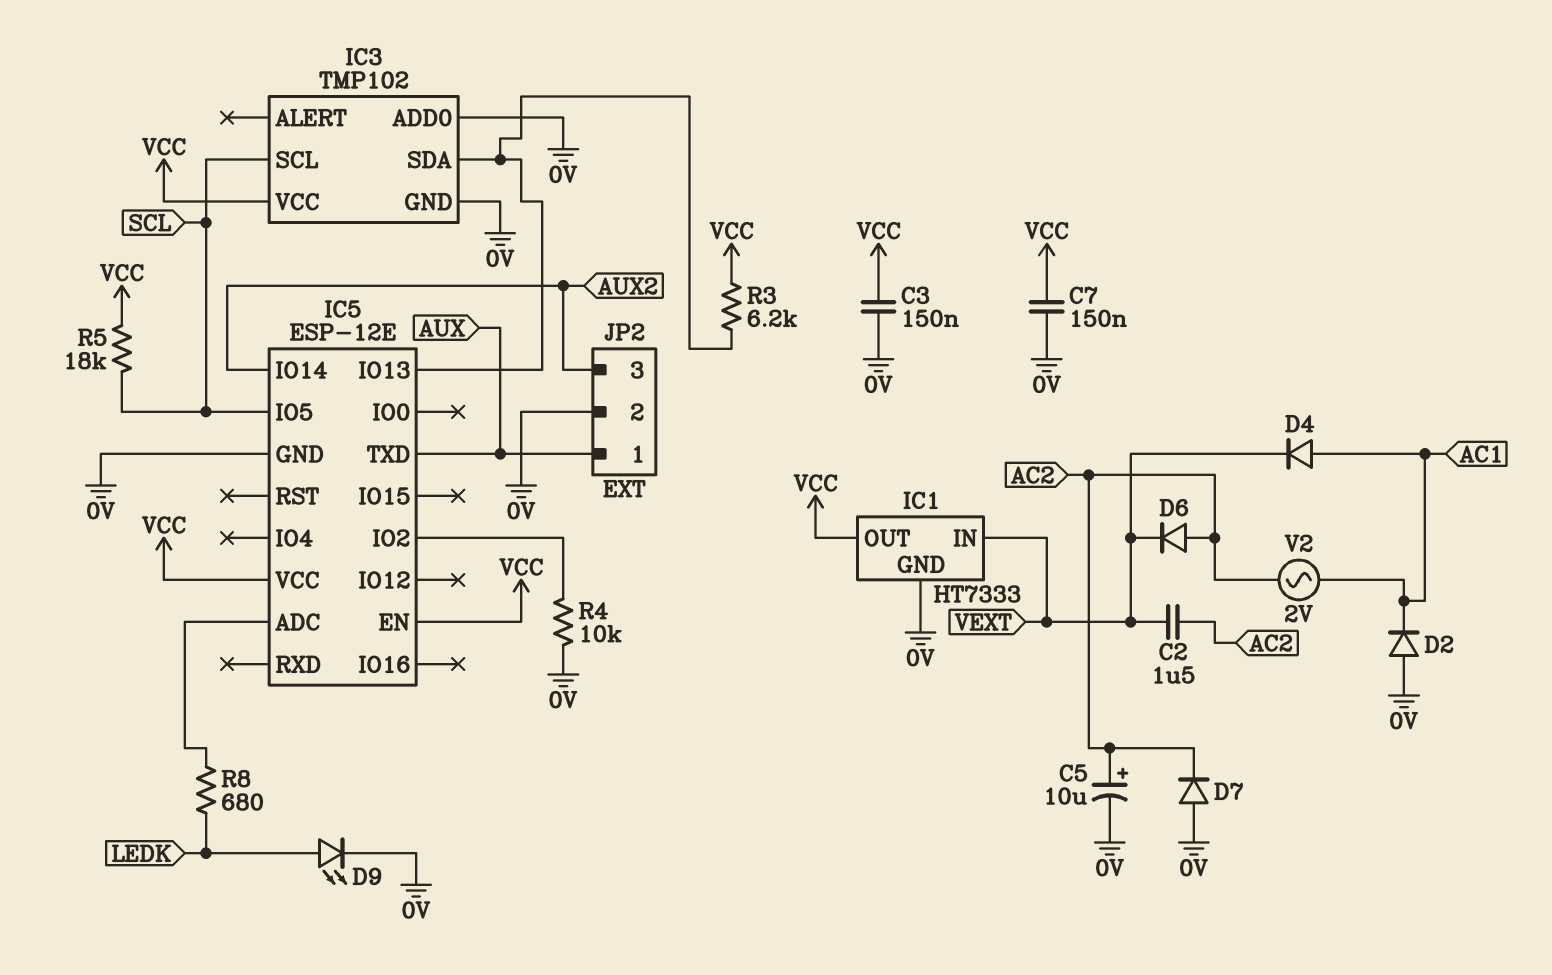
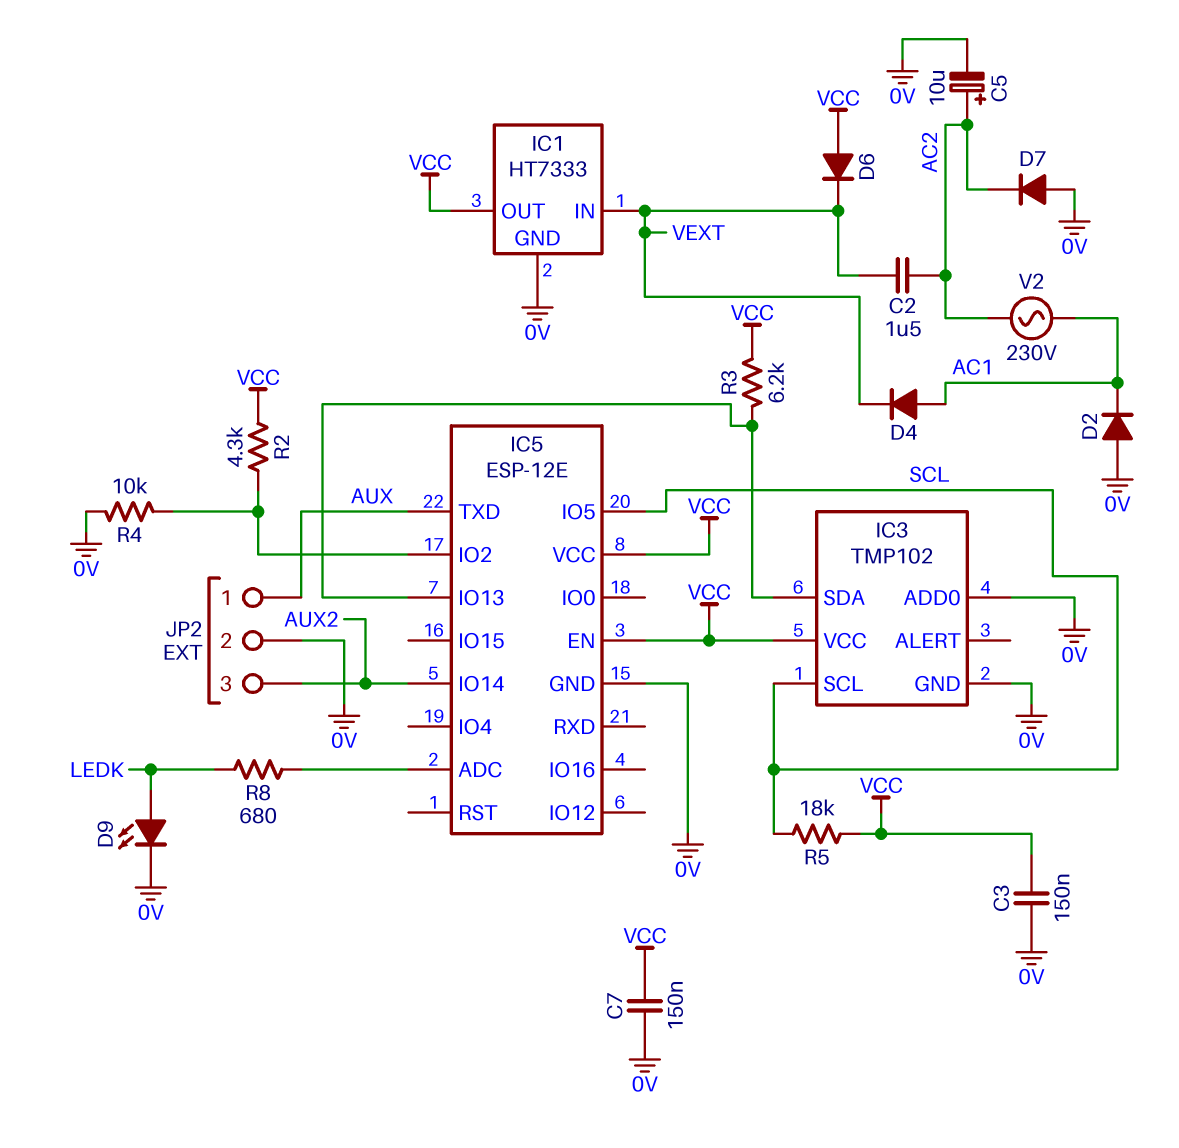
D6: diode (A AC2, K VEXT) -> diode (A VCC, K VEXT)
R2: none -> 4.3k (IC5/IO2, VCC)
V2: AC 2V (AC1, AC2) -> AC 230V (AC1, AC2)

